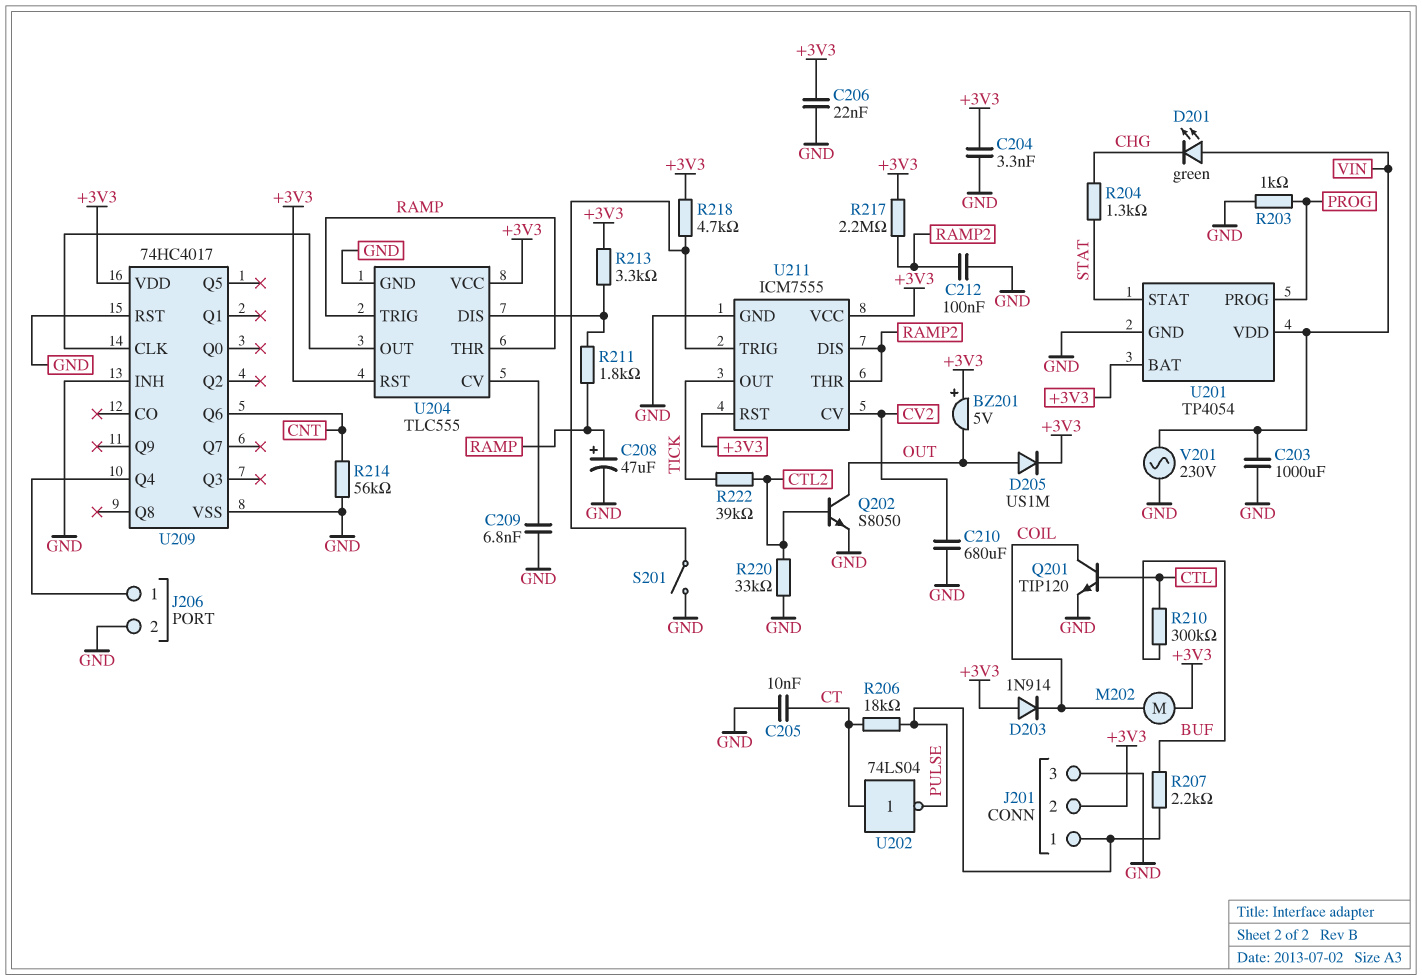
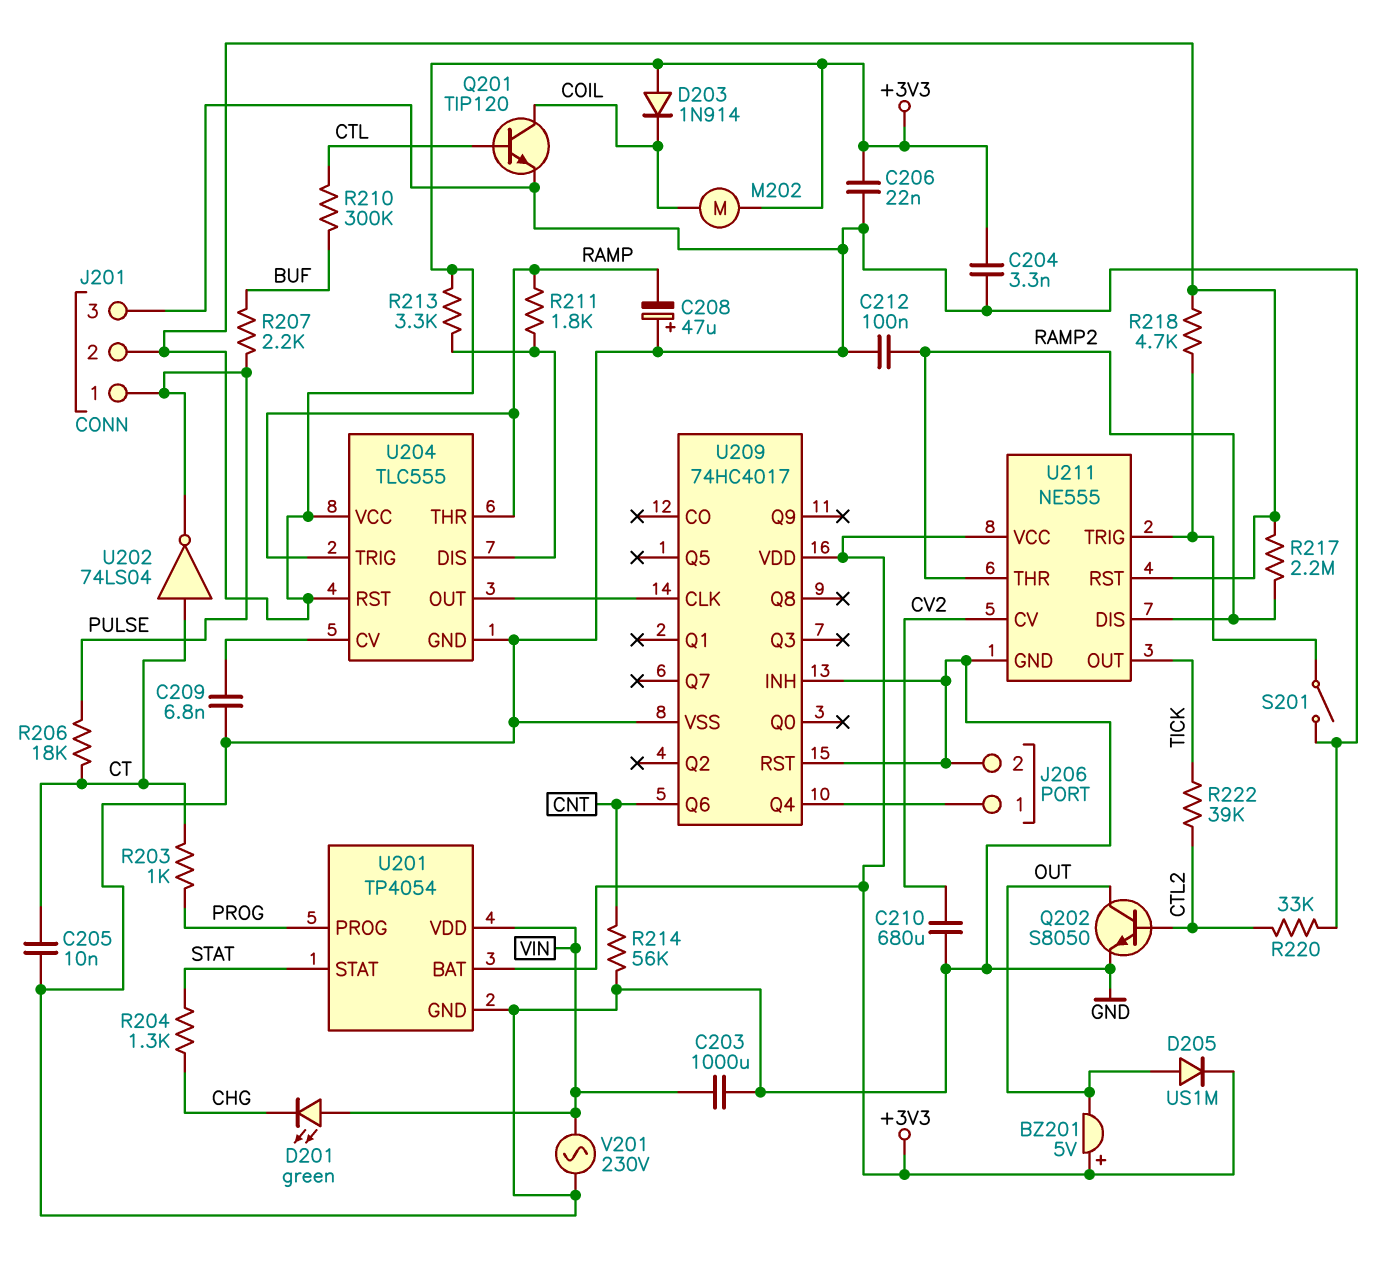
C208: 47uF (plus RAMP, minus GND) -> 47uF (plus GND, minus RAMP)
R203: 1k (GND, PROG) -> 1k (CT, PROG)
U211: ICM7555 -> NE555

